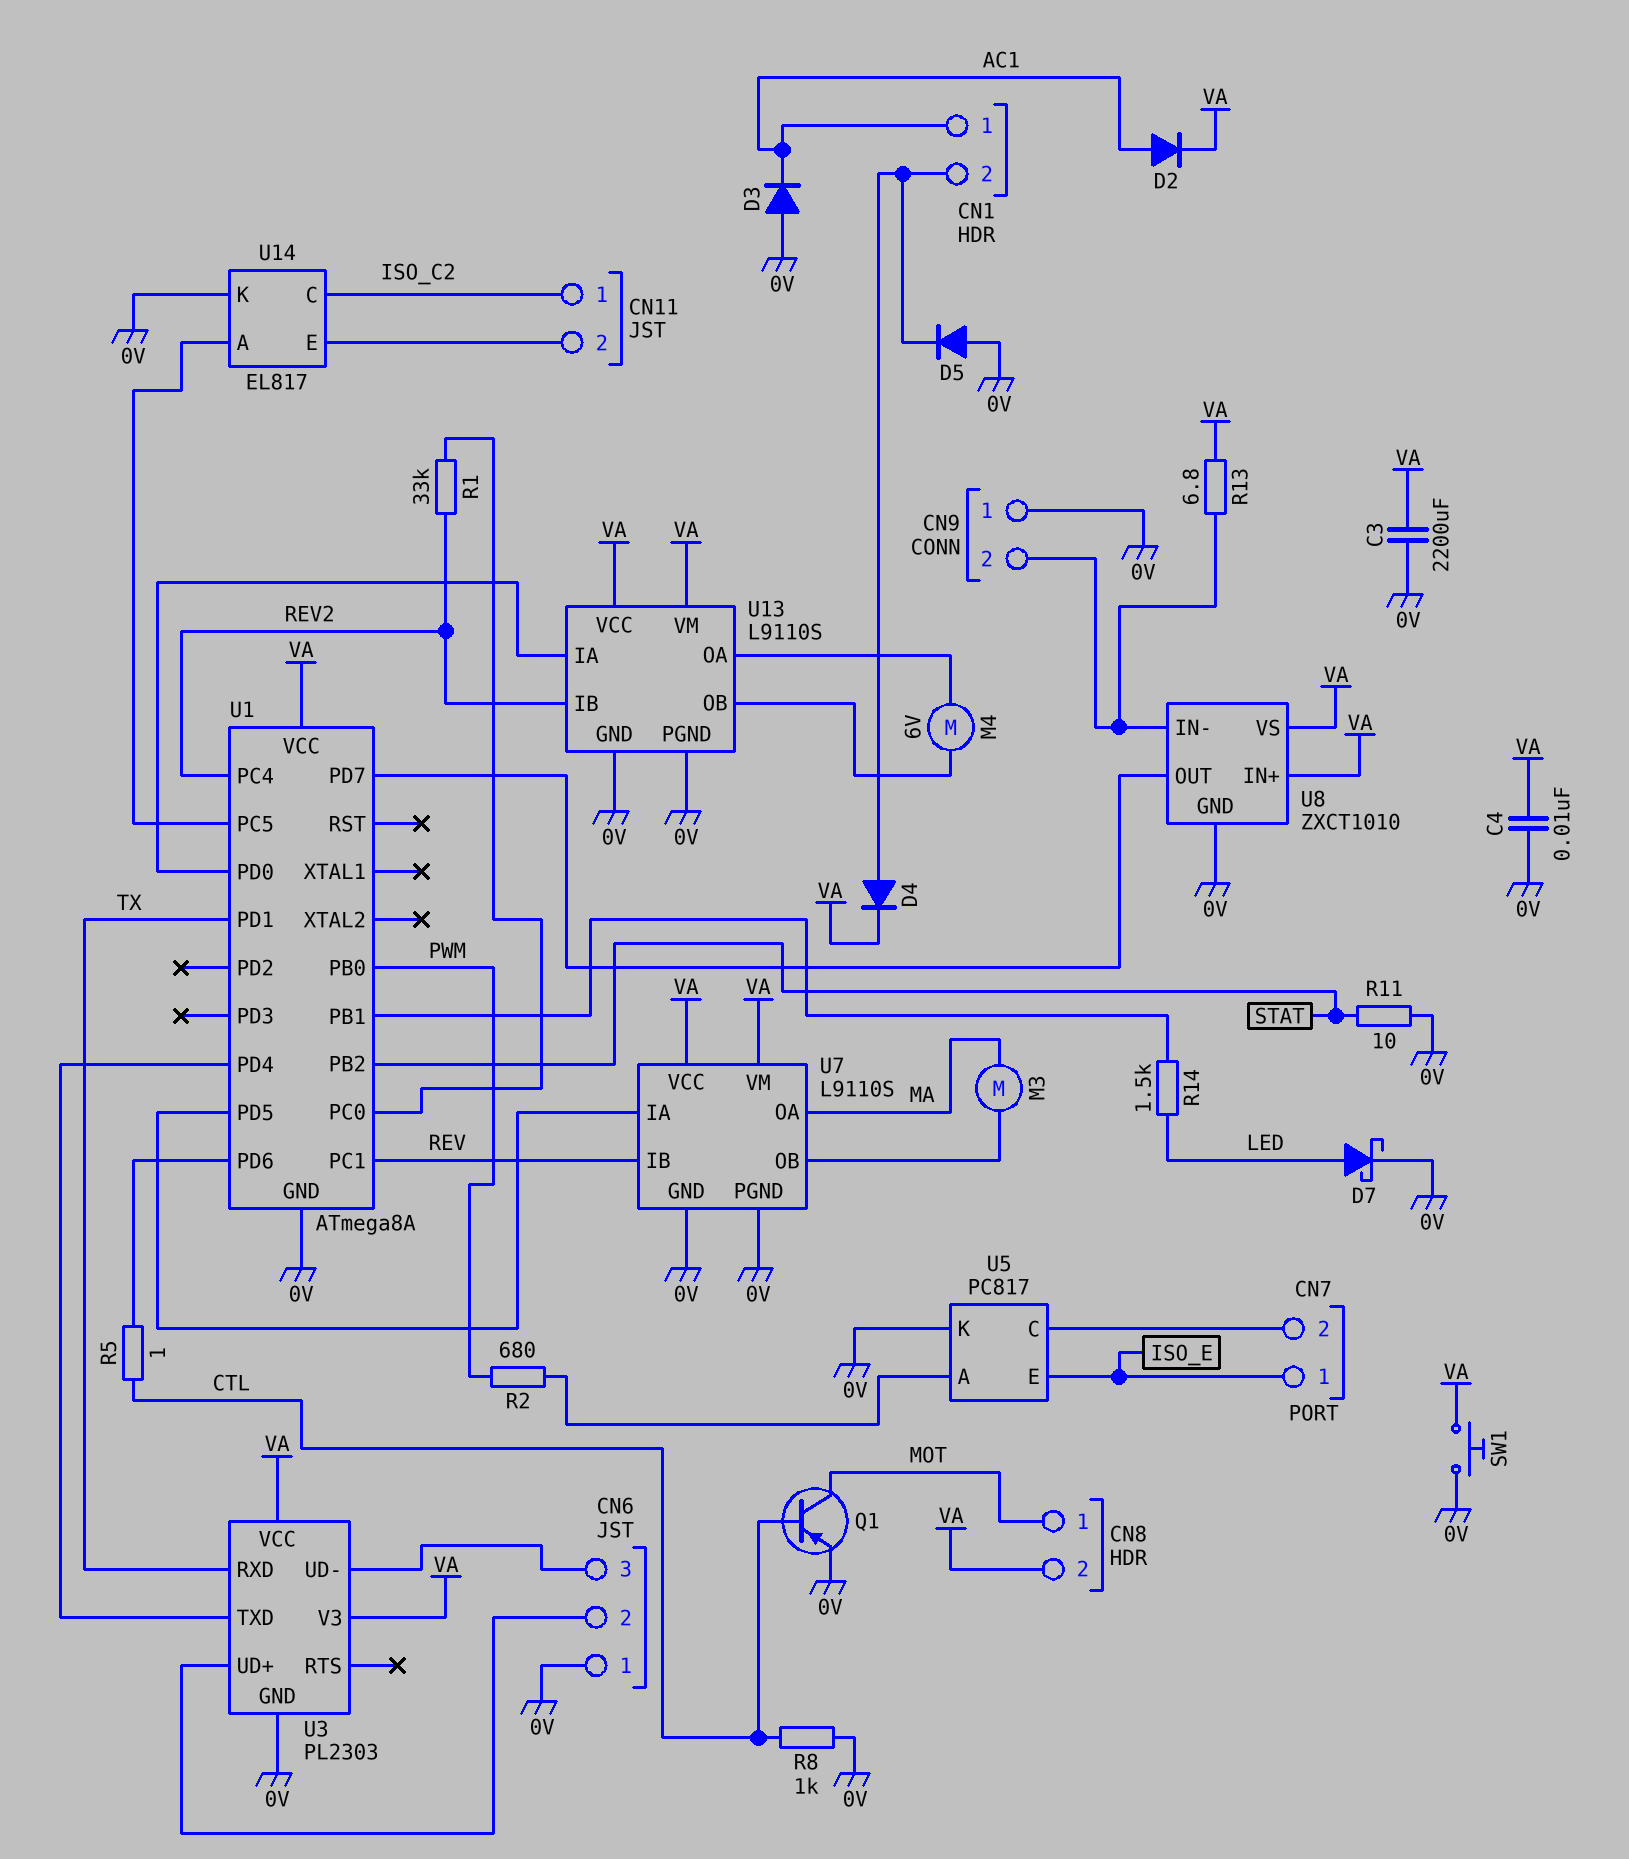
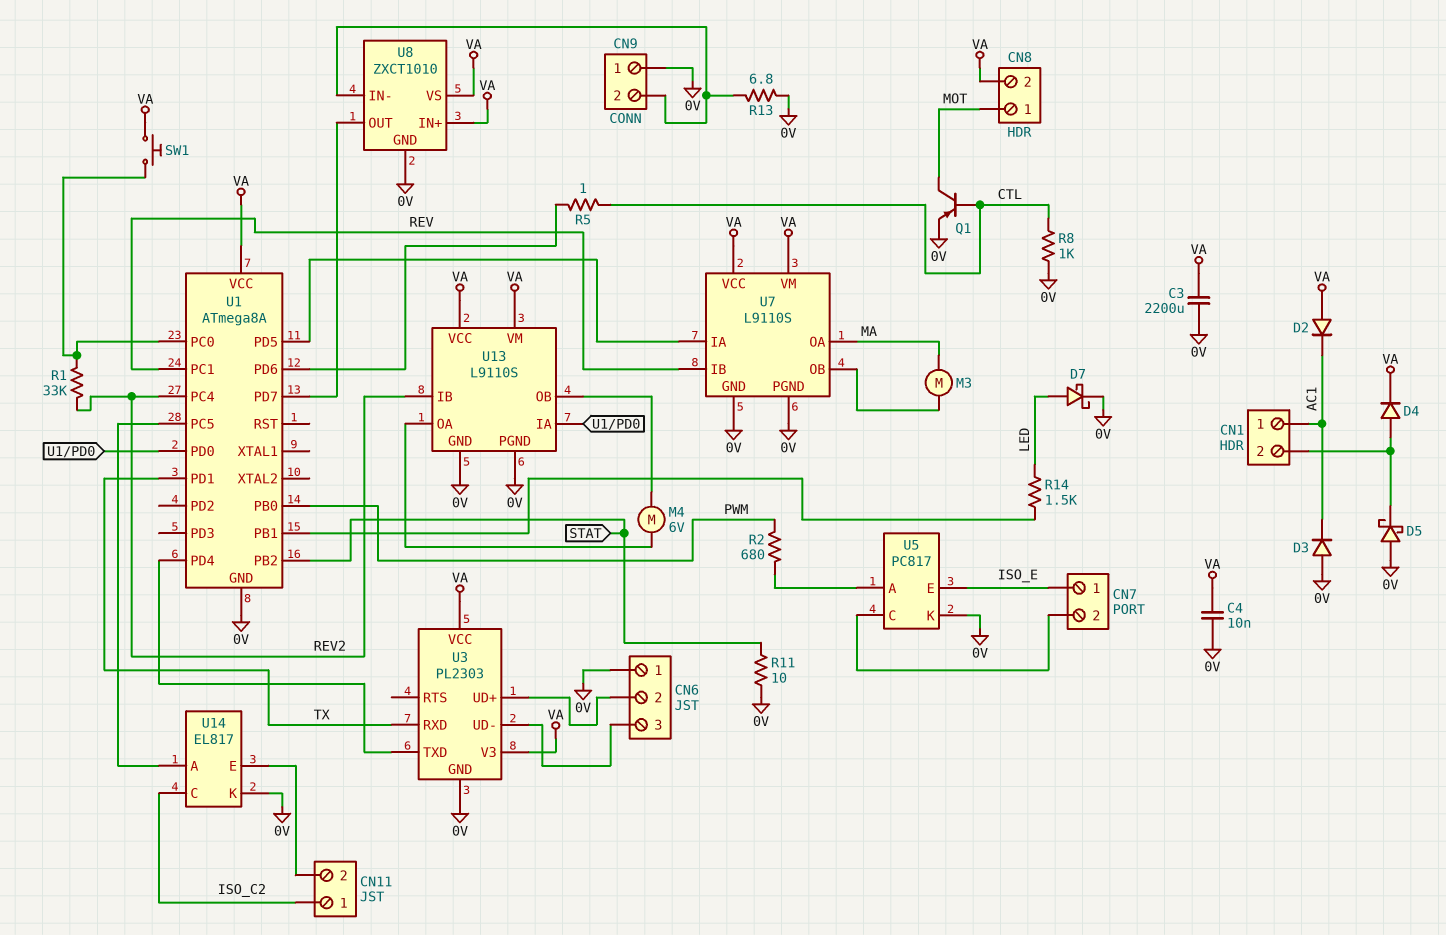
D2: diode (A AC1, K VA) -> diode (A VA, K AC1)
D5: diode (A 0V, K CN1/2) -> schottky (A 0V, K CN1/2)
R13: 6.8 (CN9/2, VA) -> 6.8 (0V, CN9/2)
SW1: button (0V, VA) -> button (U1/PC0, VA)

